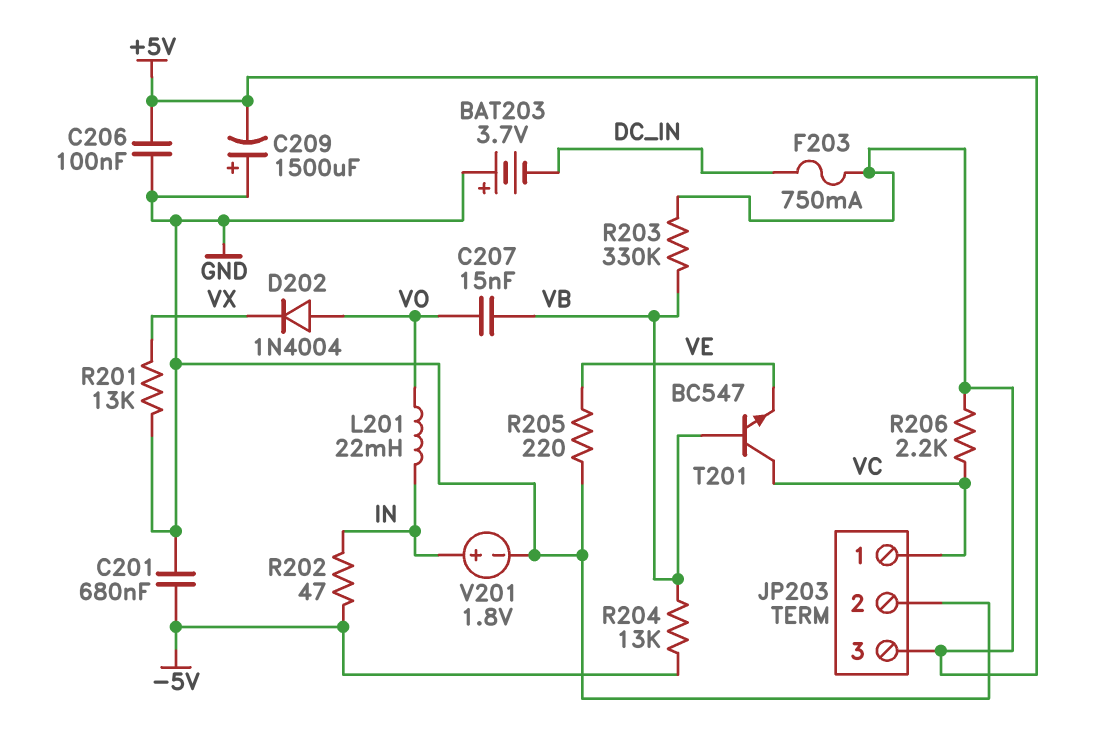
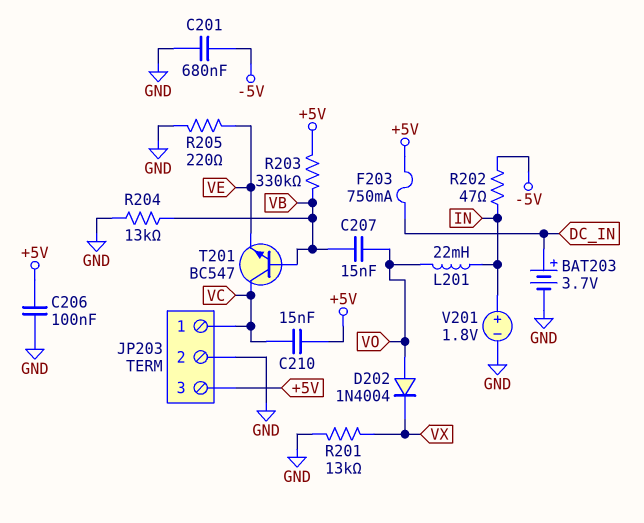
BAT203: 3.7V (plus GND, minus DC_IN) -> 3.7V (plus DC_IN, minus GND)
C209: 1500uF (plus GND, minus +5V) -> none
C210: none -> 15nF (+5V, VC)
R204: 13k (-5V, VB) -> 13k (GND, VB)
R206: 2.2k (+5V, VC) -> none

